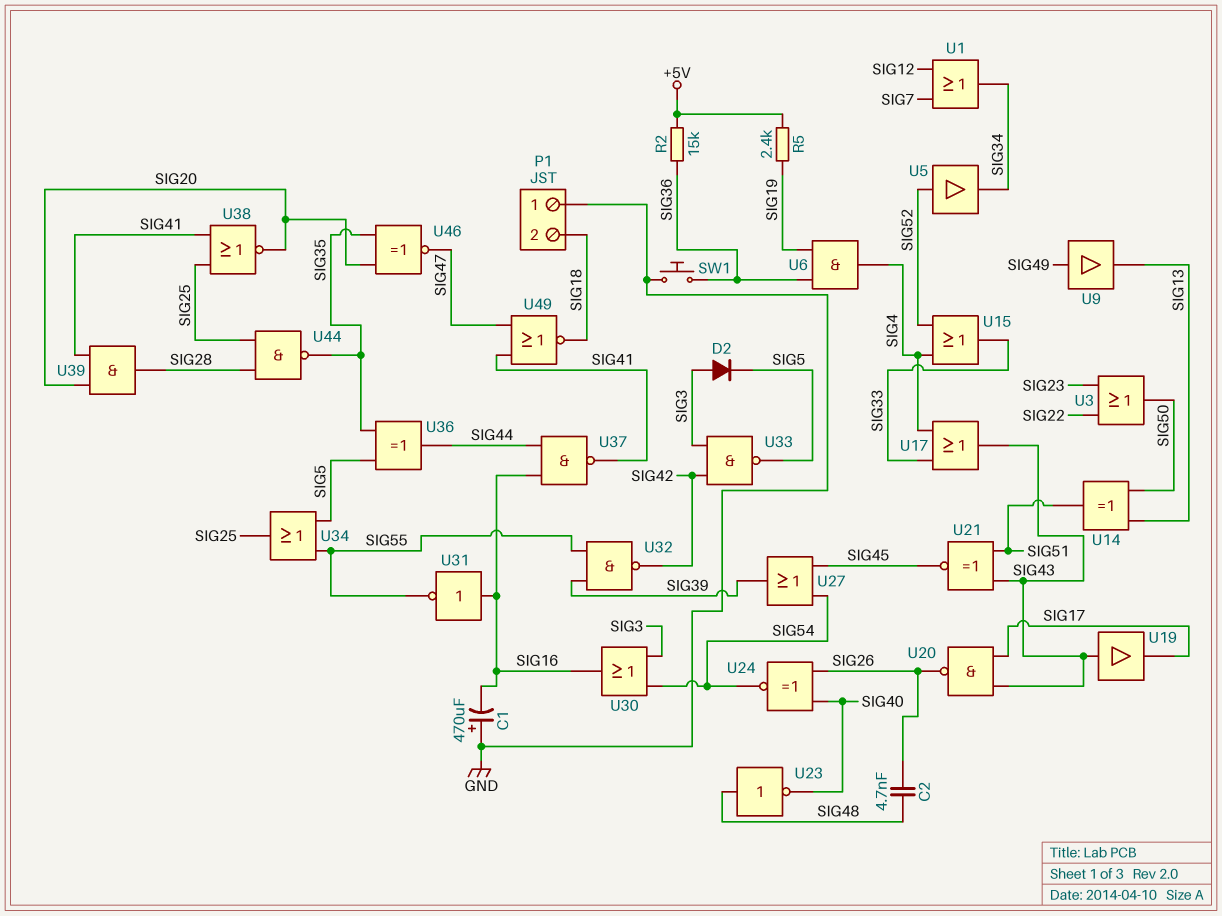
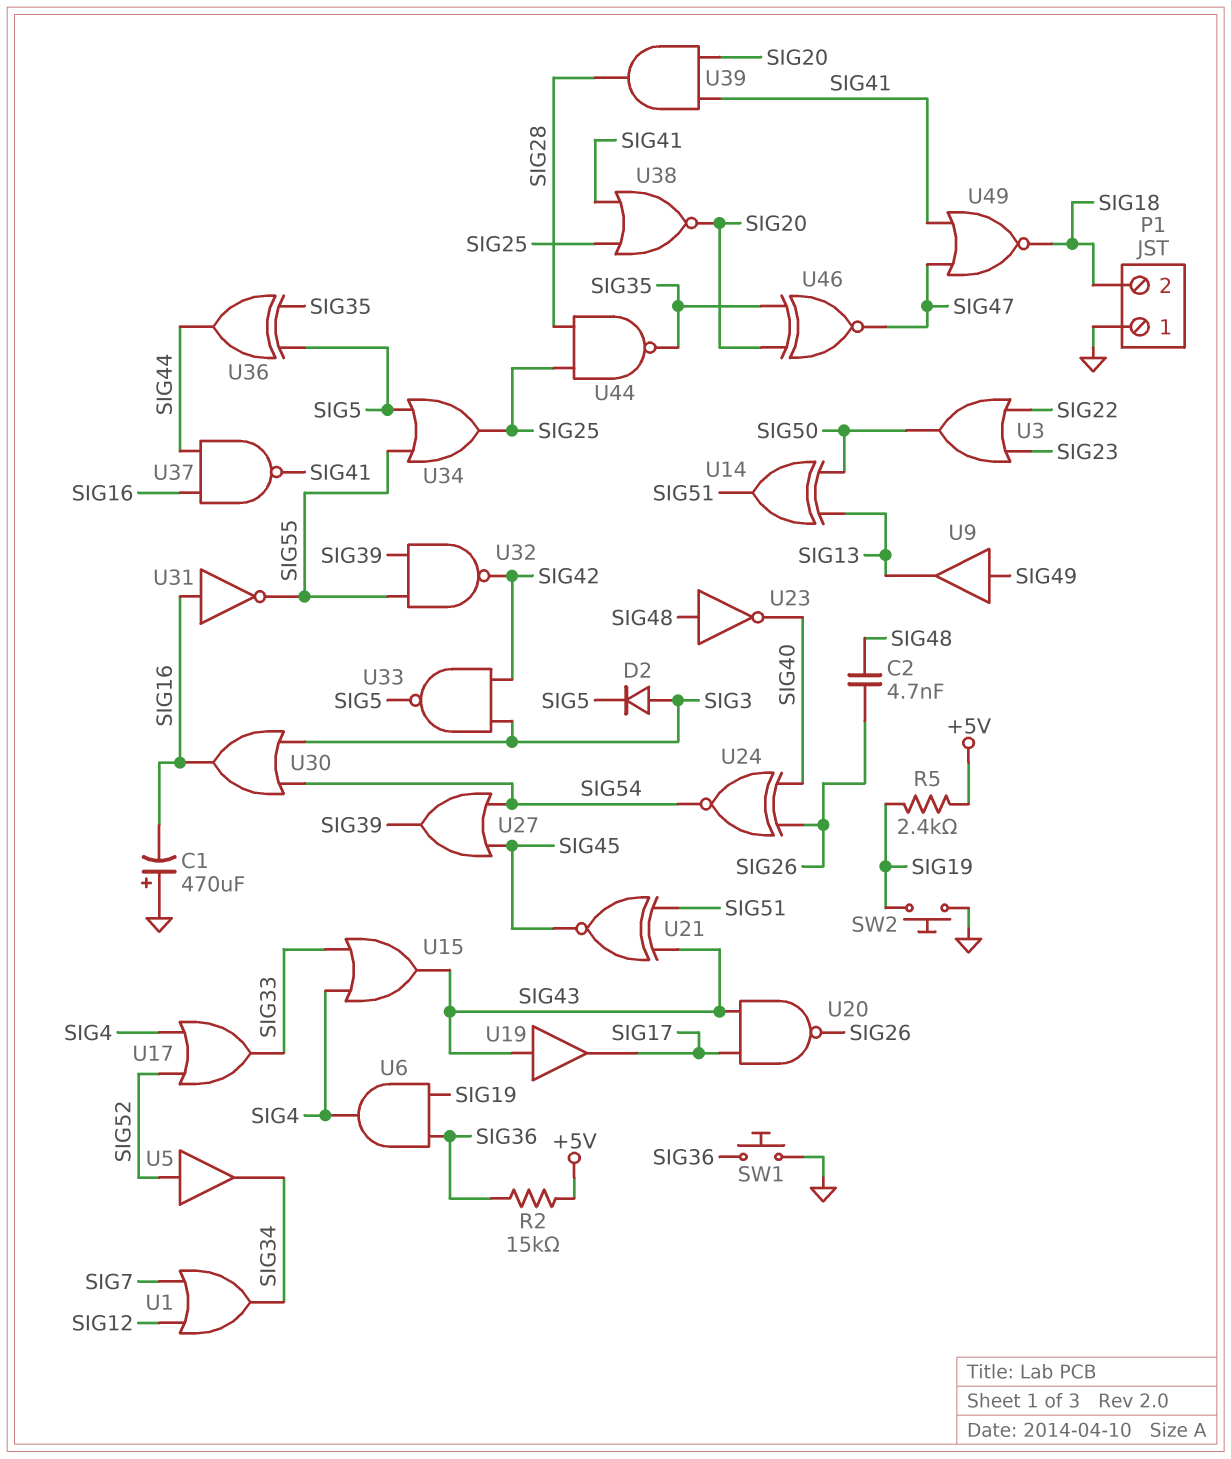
SW2: none -> button (GND, SIG19)
U15: OR (in SIG4, in SIG52, out SIG33) -> OR (in SIG4, in SIG33, out SIG43)
U17: OR (in SIG4, in SIG33, out SIG43) -> OR (in SIG4, in SIG52, out SIG33)

